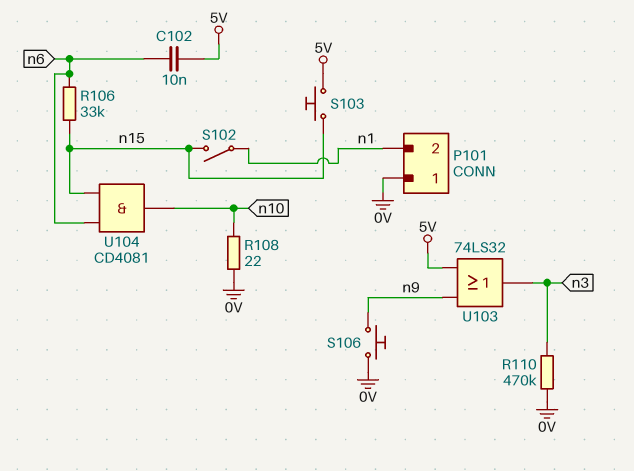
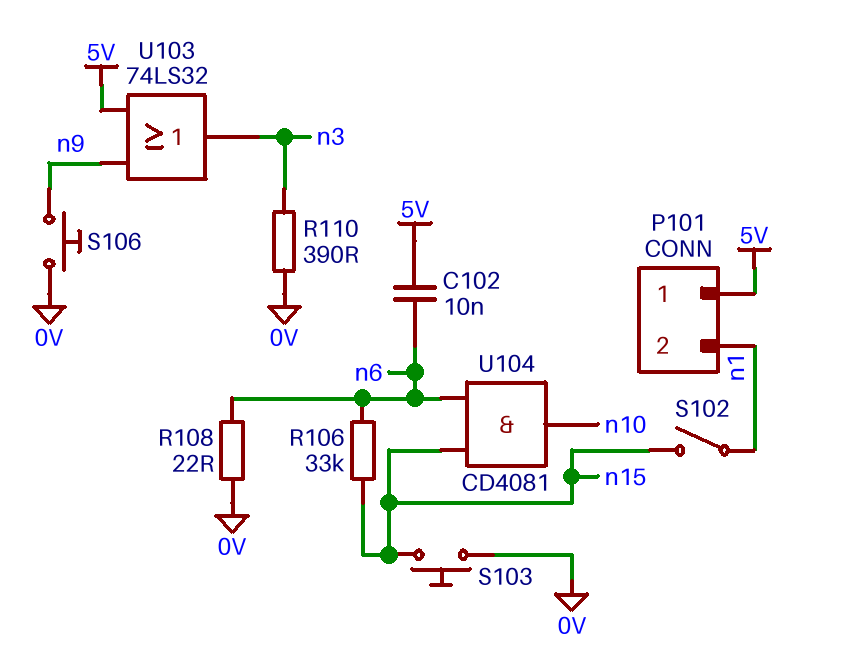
P101 pin 1: 0V -> 5V
R108: 22 (0V, n10) -> 22 (0V, n6)
R110: 470k (0V, n3) -> 390 (0V, n3)
S103: button (5V, n15) -> button (0V, n15)

